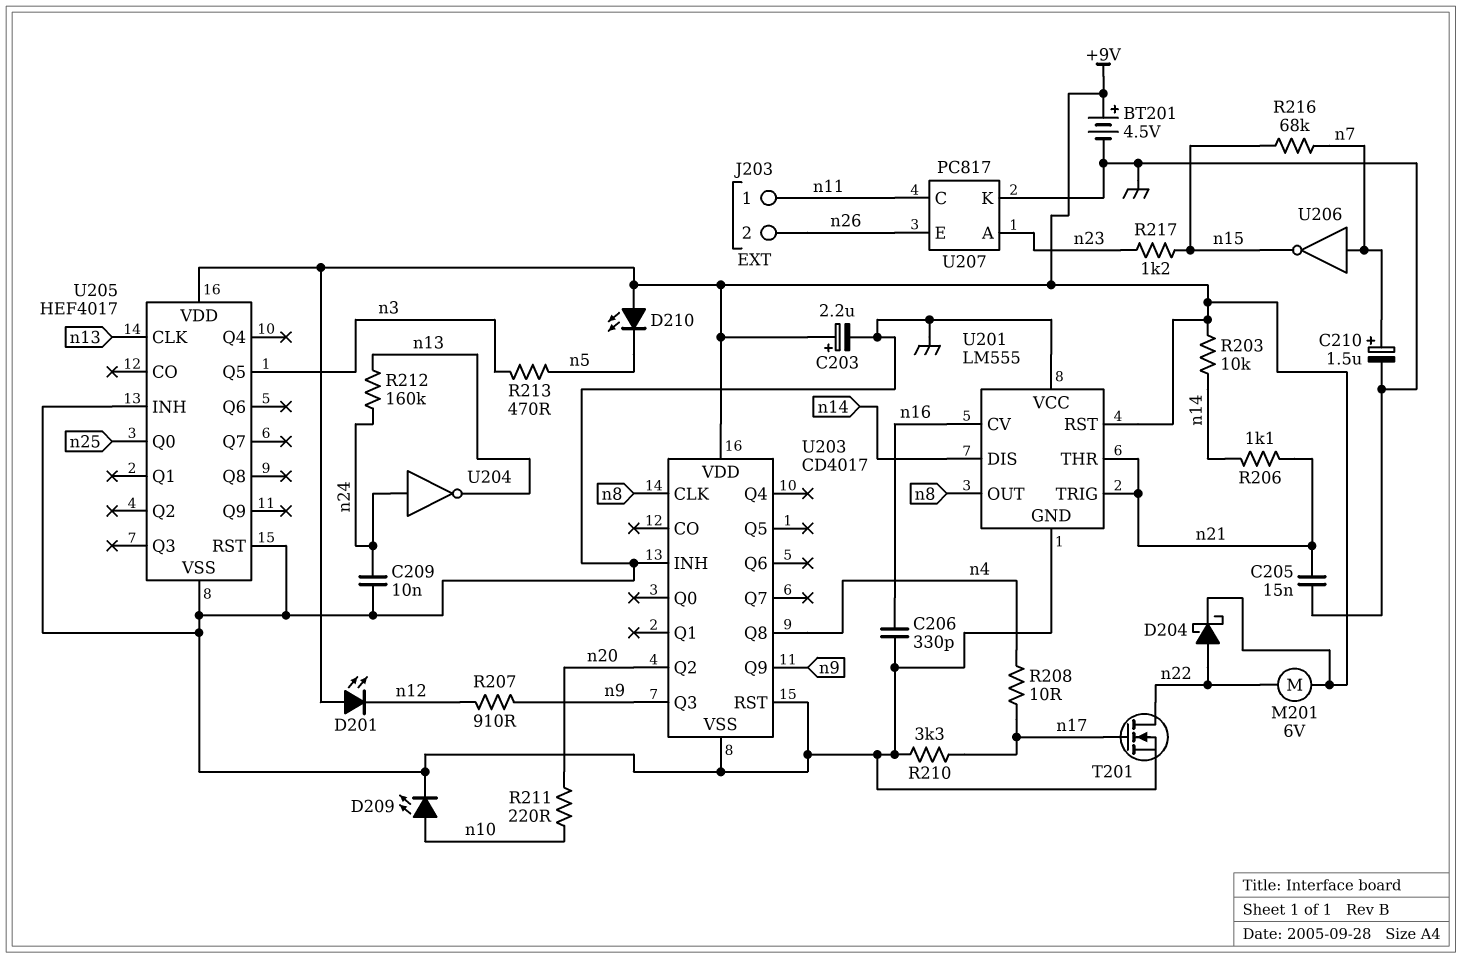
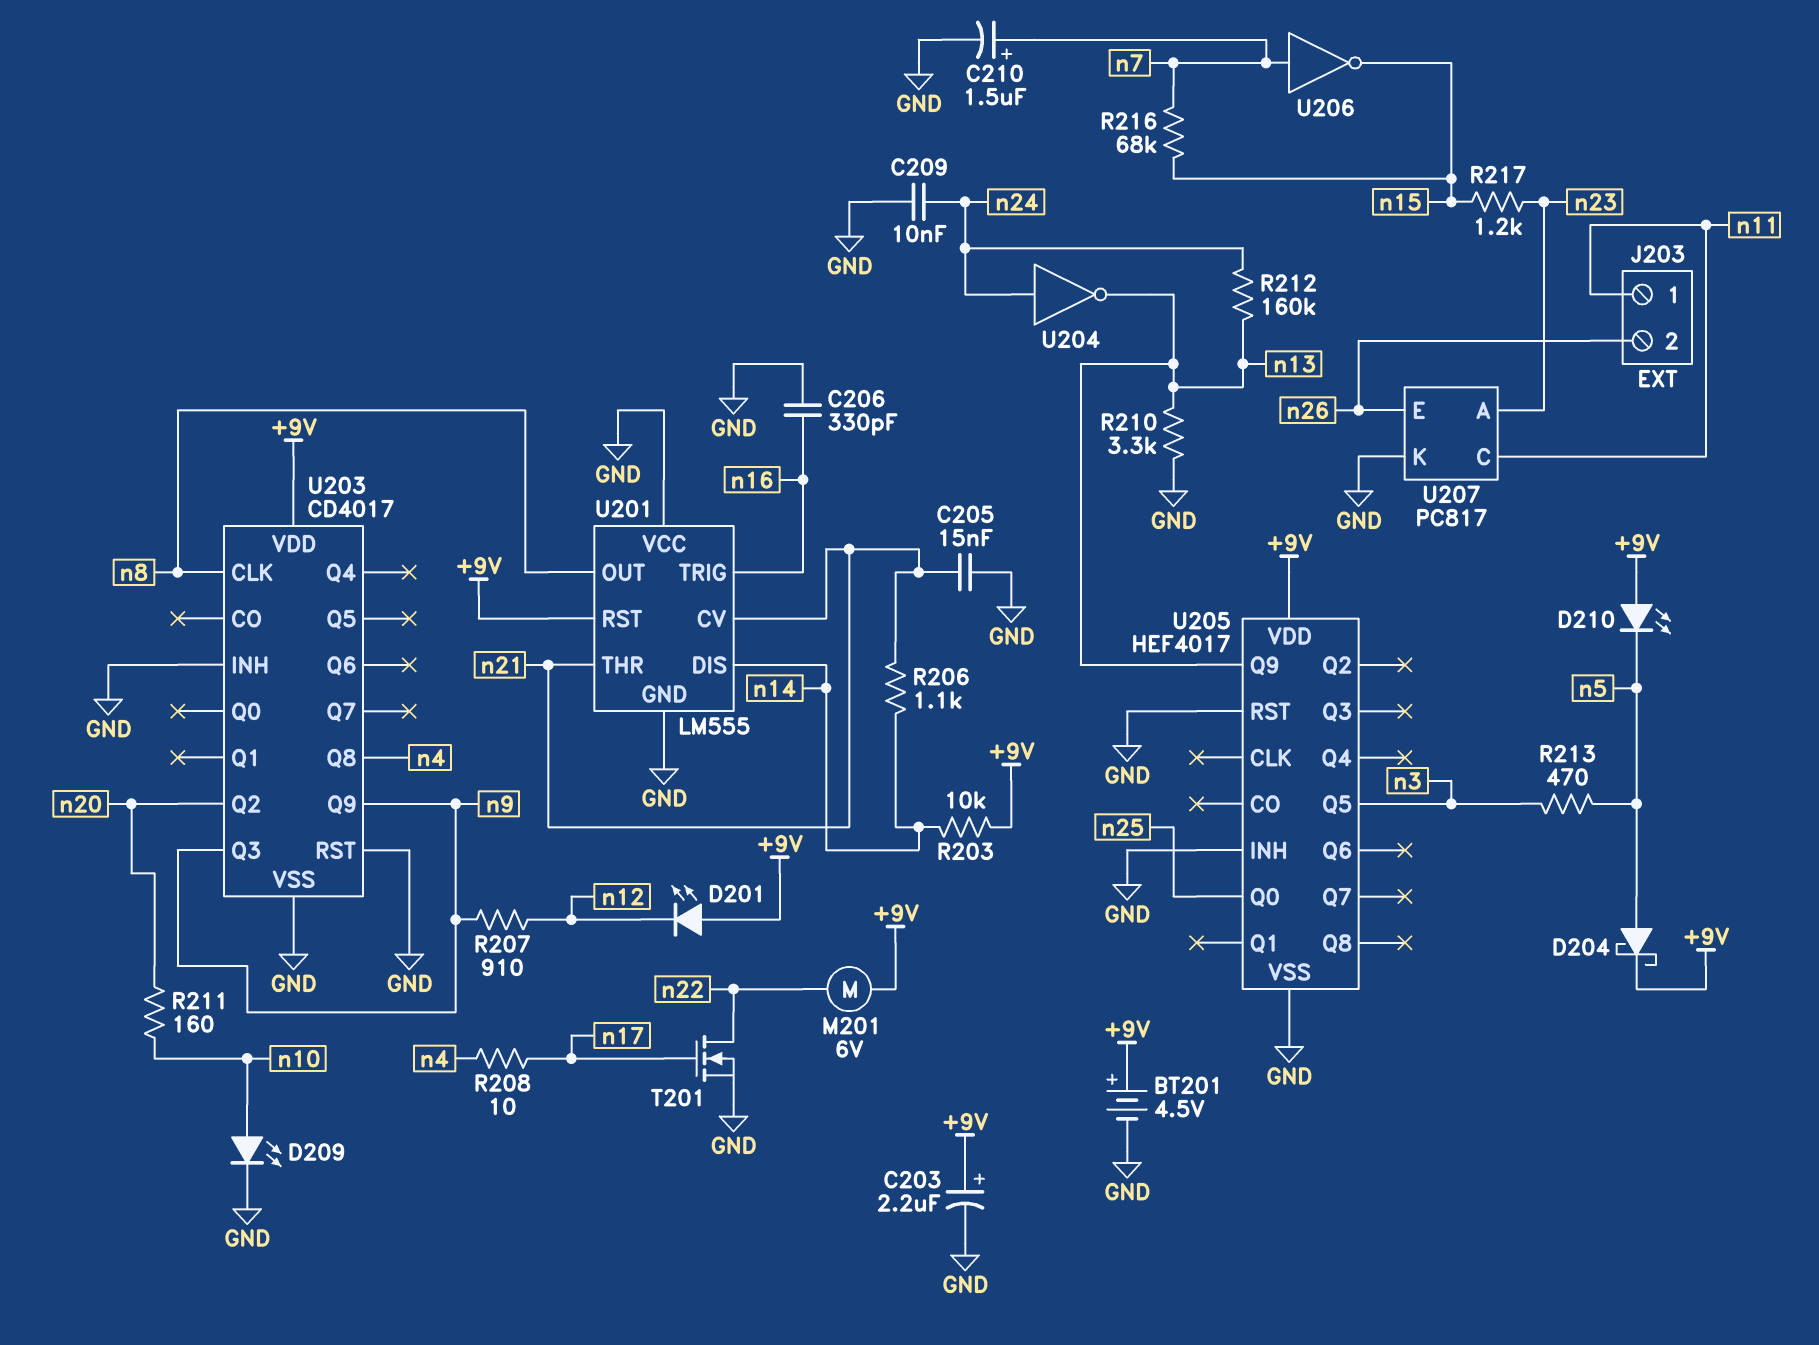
D204: schottky (A n22, K +9V) -> schottky (A n5, K +9V)
R210: 3.3k (GND, n17) -> 3.3k (GND, n13)
R211: 220 (n10, n20) -> 160 (n10, n20)
U201 pin CV: n16 -> n21
U201 pin TRIG: n21 -> n16
U205 pin CLK: n13 -> none
U205 pin Q9: none -> n13

